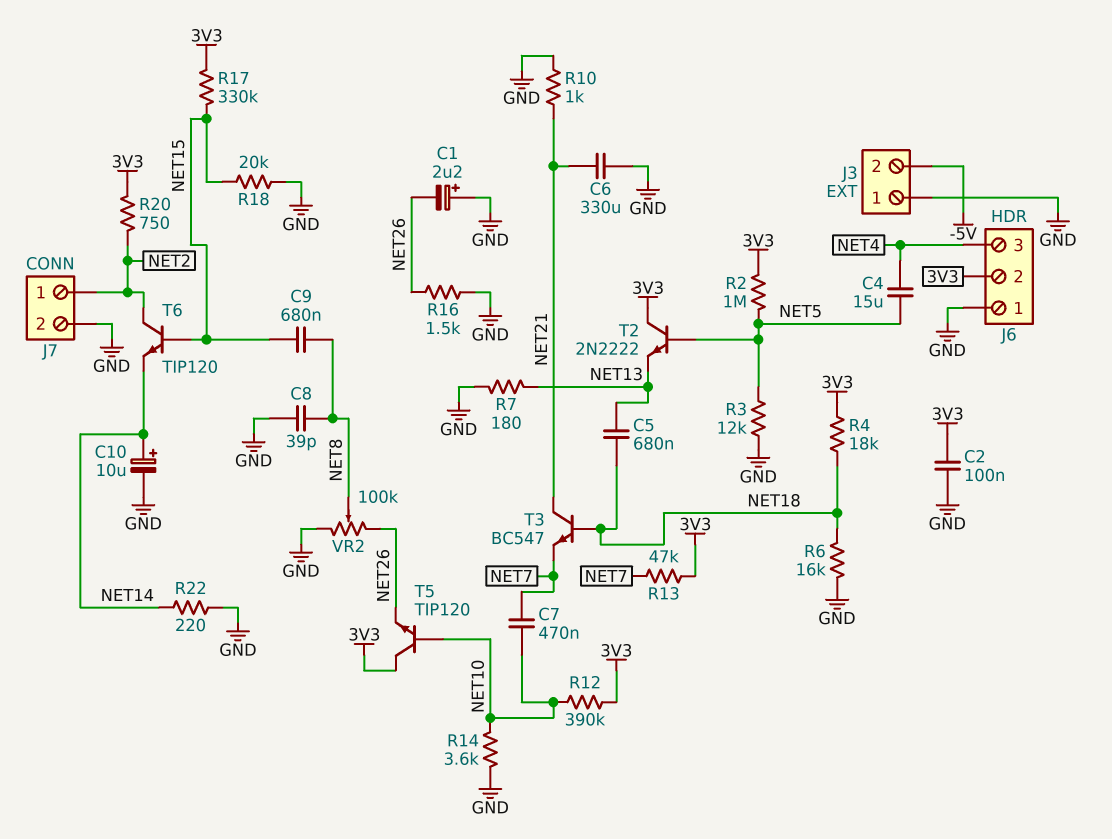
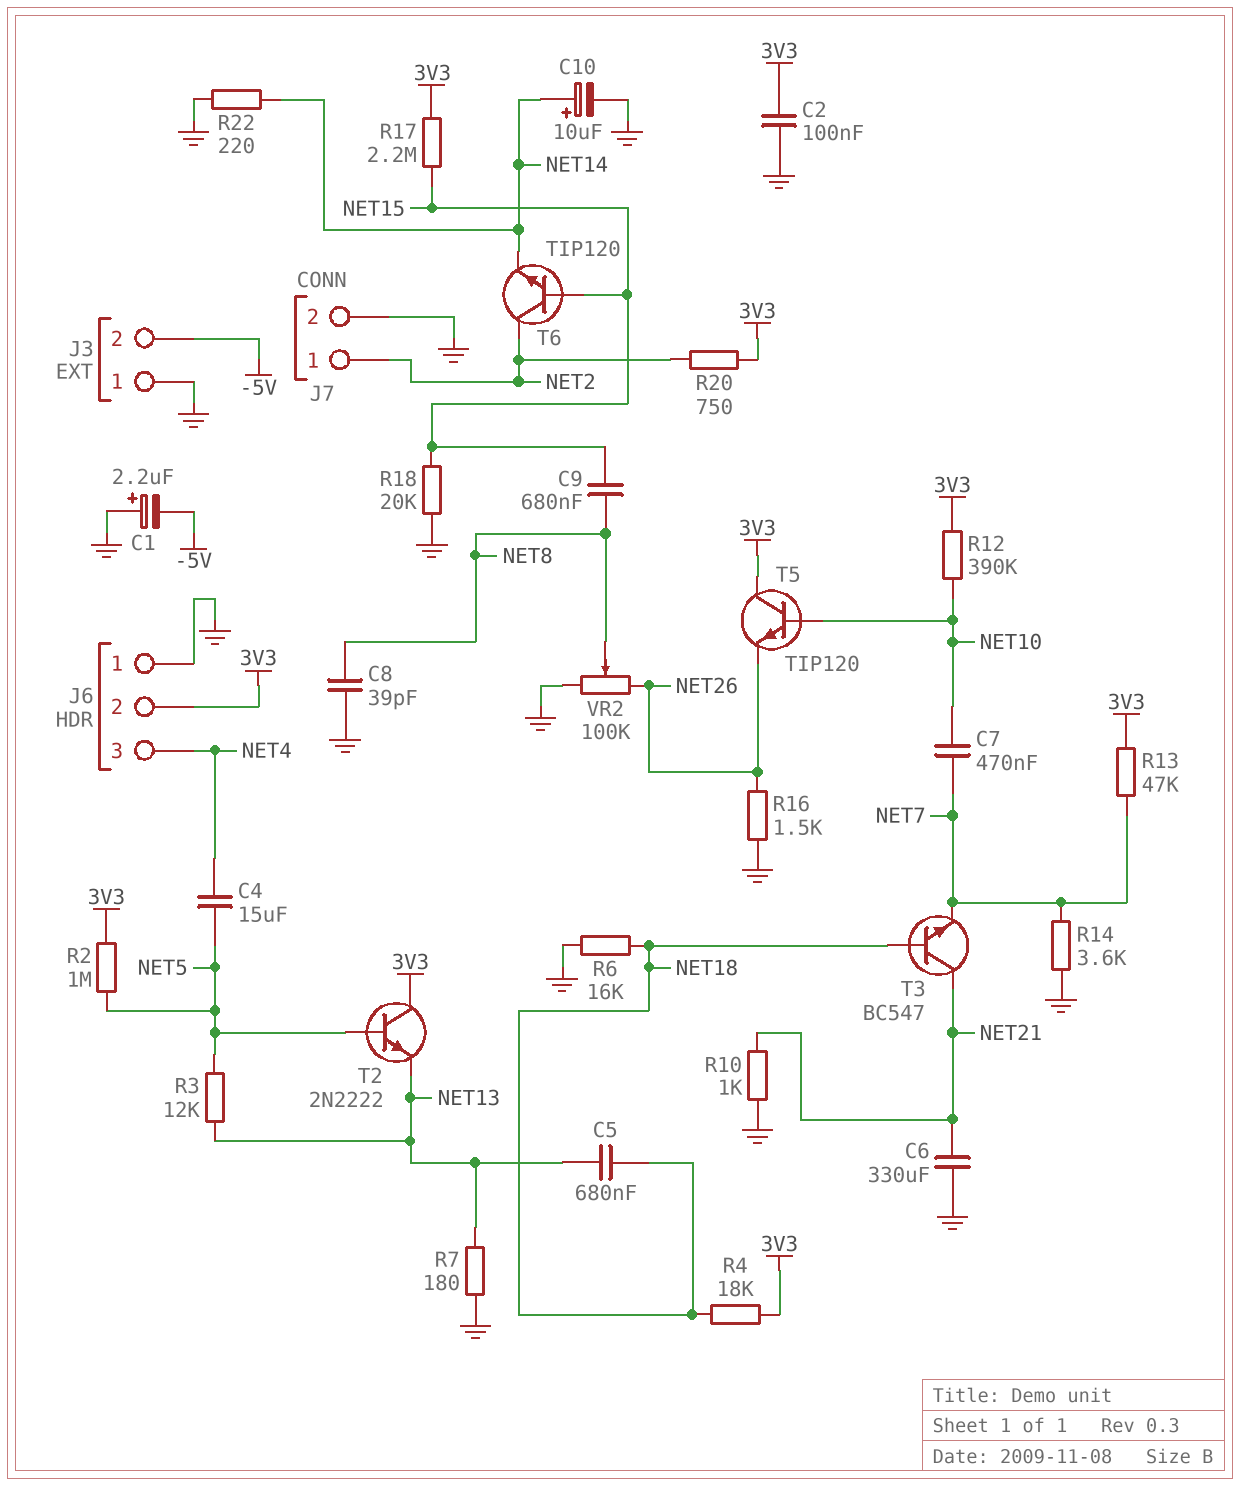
C1: 2.2uF (plus GND, minus NET26) -> 2.2uF (plus GND, minus -5V)
R3: 12k (GND, NET5) -> 12k (NET5, NET13)
R14: 3.6k (GND, NET10) -> 3.6k (GND, NET7)
R17: 330k (3V3, NET15) -> 2.2M (3V3, NET15)

